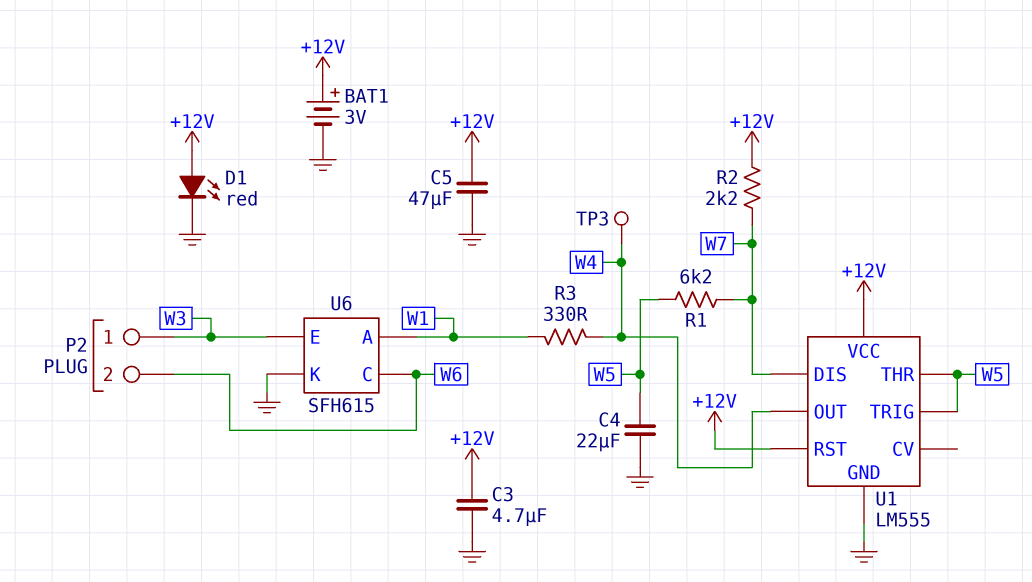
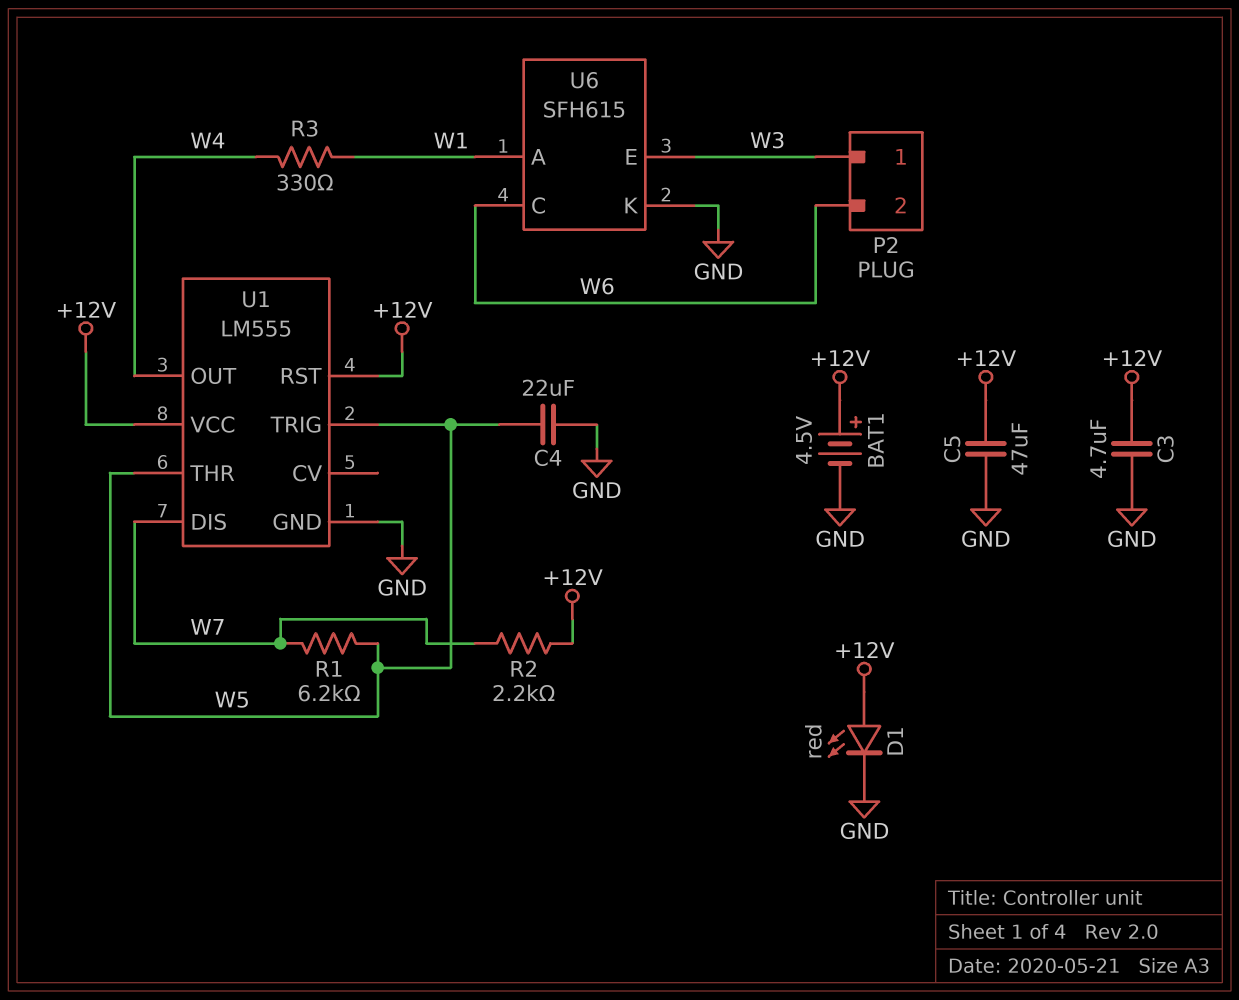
BAT1: 3V (plus +12V, minus GND) -> 4.5V (plus +12V, minus GND)
TP3: test point (W4) -> none

